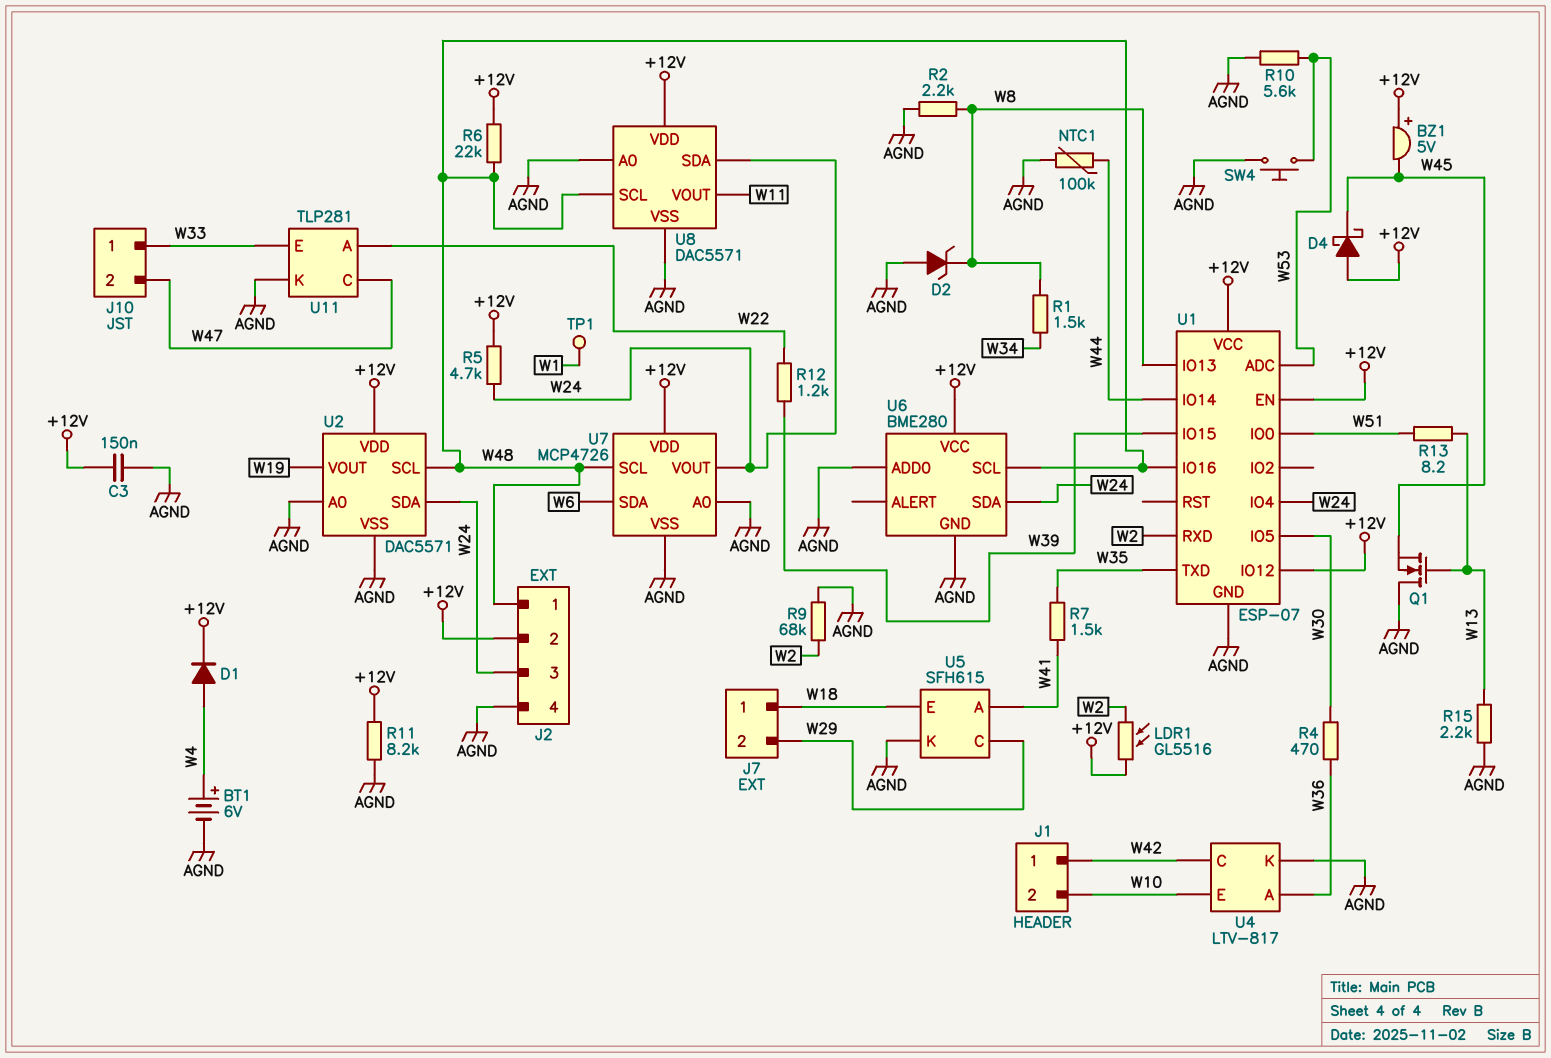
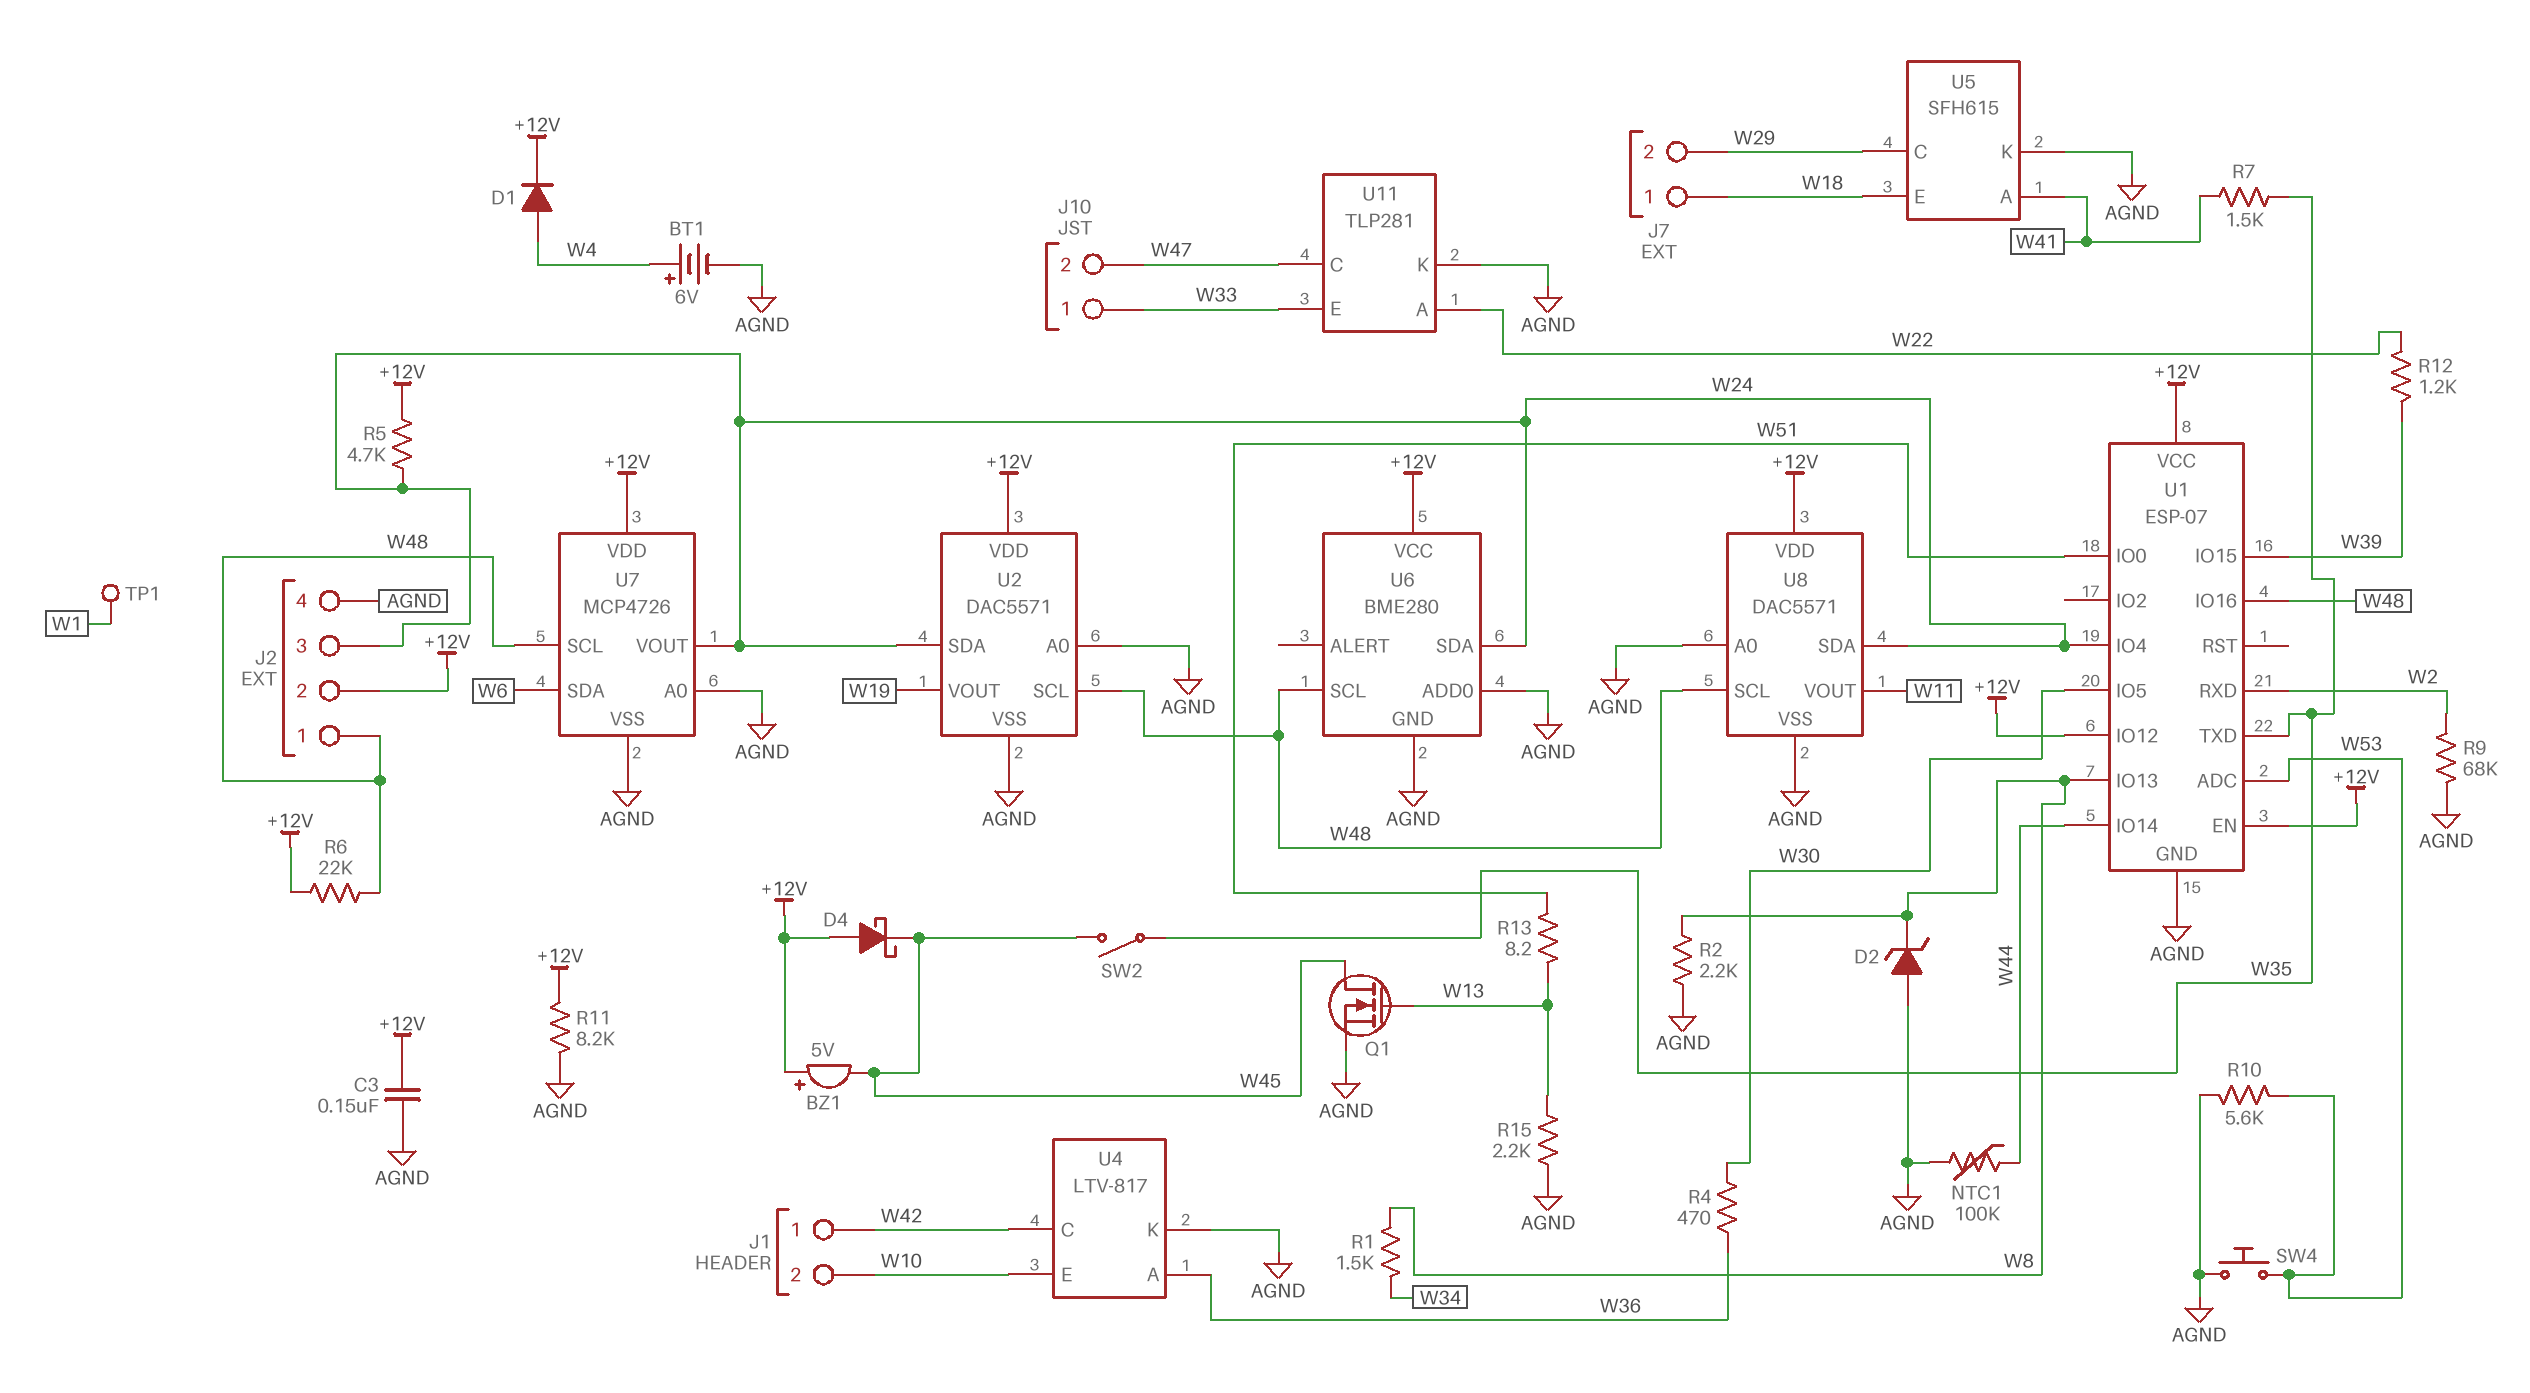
LDR1: GL5516 (+12V, W2) -> none
Q1: NMOS (G W13, D AGND, S W45) -> NMOS (G W13, D W45, S AGND)
SW2: none -> switch (W35, W45)

